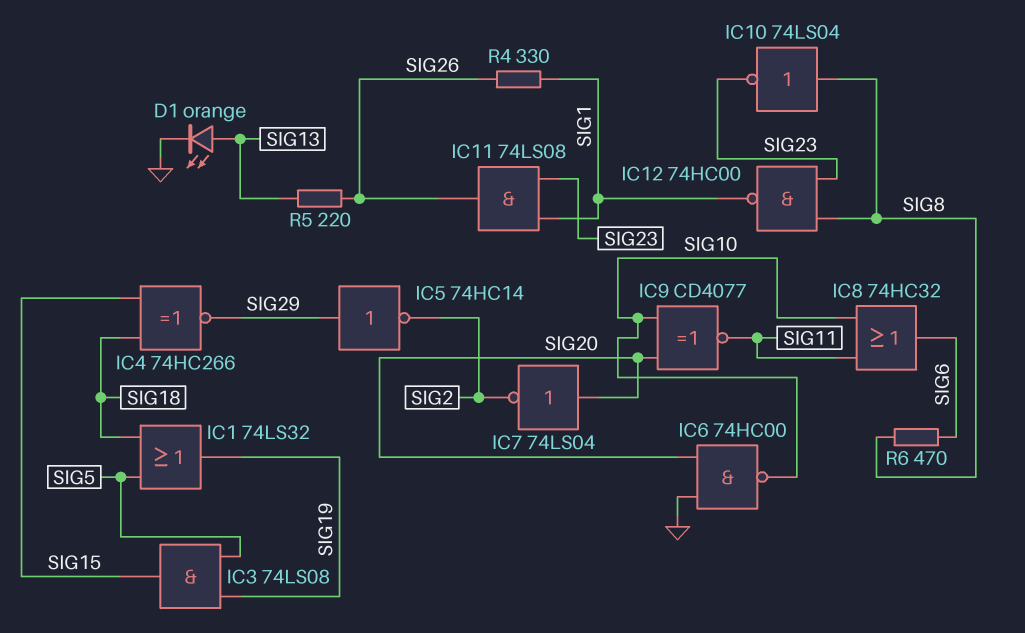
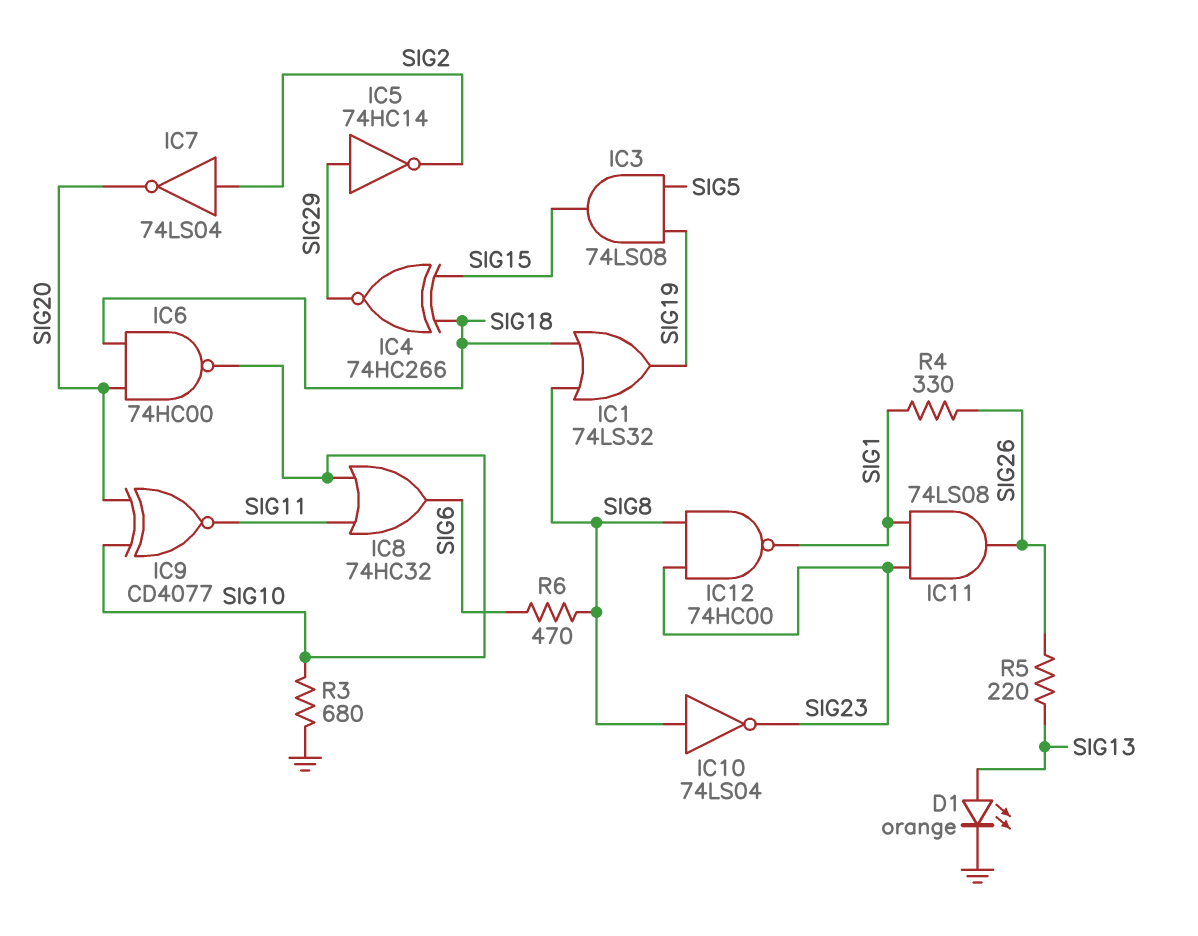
IC1: OR 74LS32 (in SIG5, in SIG18, out SIG19) -> OR 74LS32 (in SIG8, in SIG18, out SIG19)
IC6: NAND 74HC00 (in GND, in SIG20, out SIG10) -> NAND 74HC00 (in SIG18, in SIG20, out SIG10)
IC7: NOT 74LS04 (in SIG20, out SIG2) -> NOT 74LS04 (in SIG2, out SIG20)
R3: none -> 680 (GND, SIG10)

